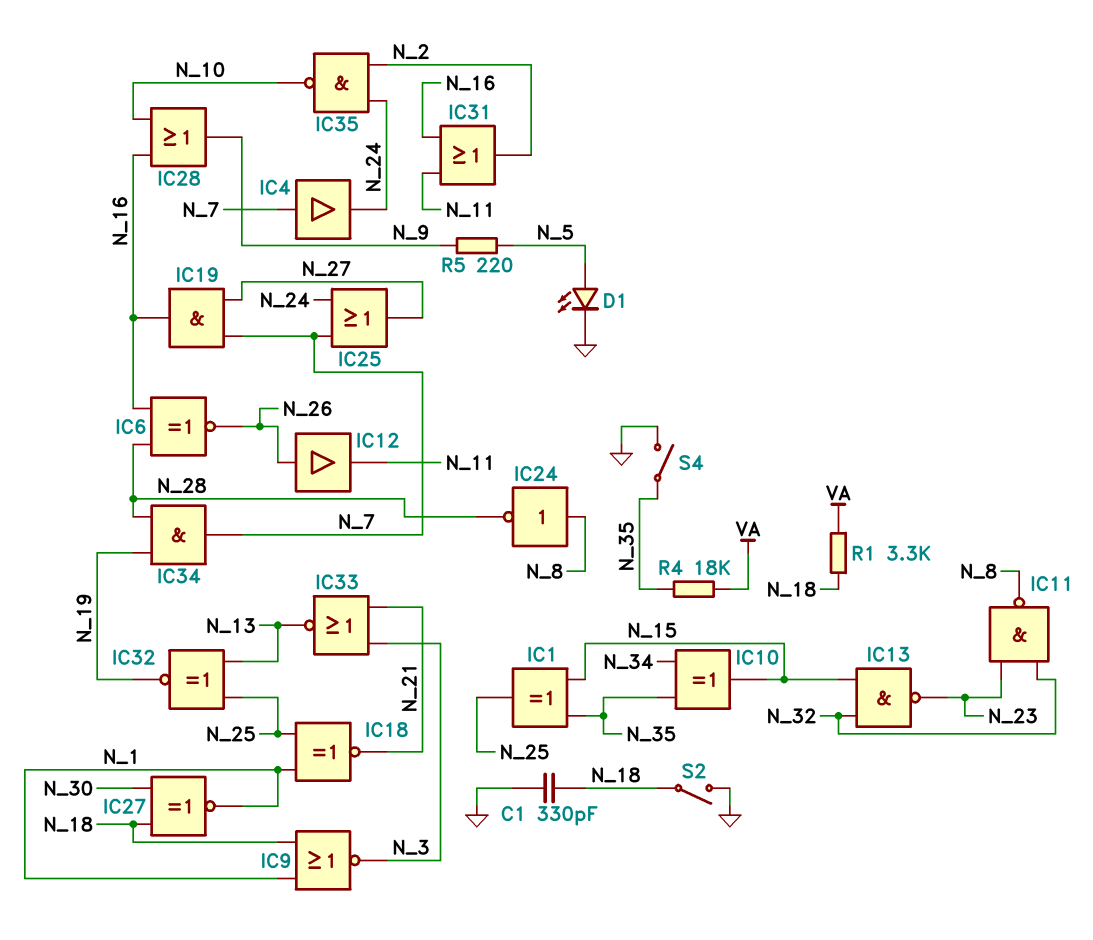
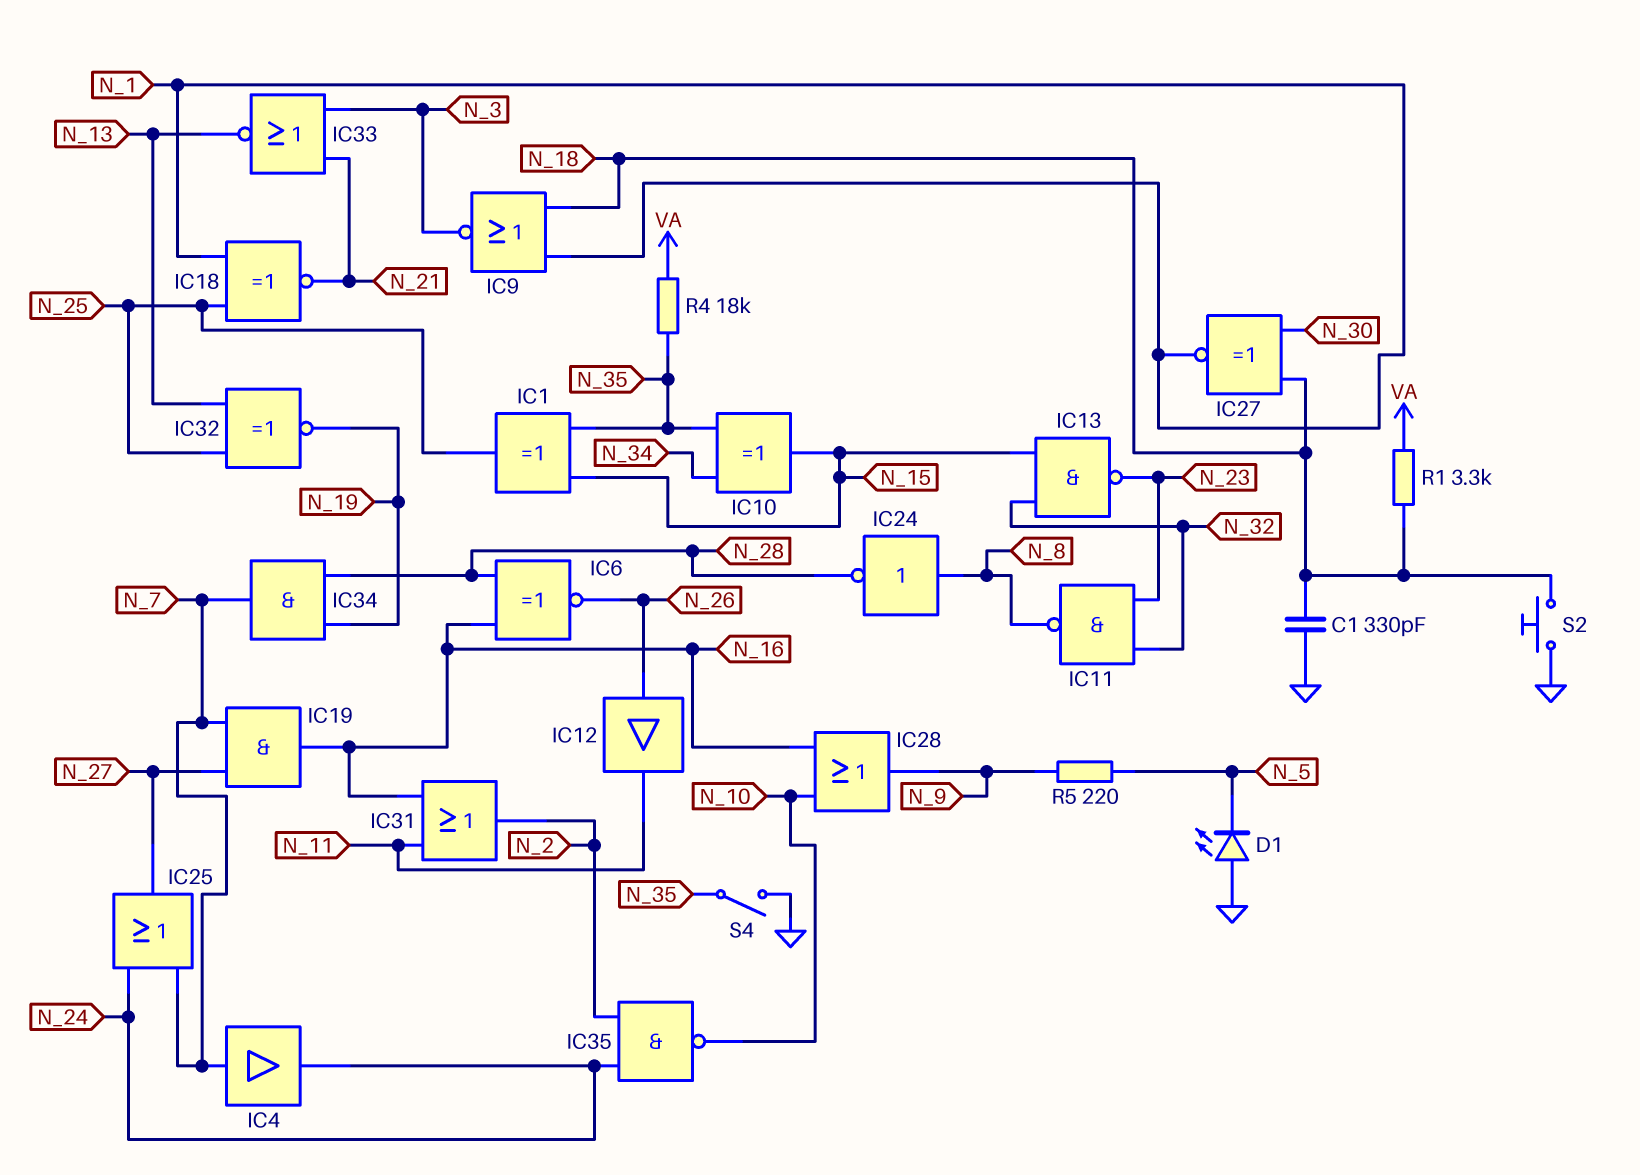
D1: LED (A N_5, K GND) -> LED (A GND, K N_5)
S2: switch (GND, N_18) -> button (GND, N_18)

